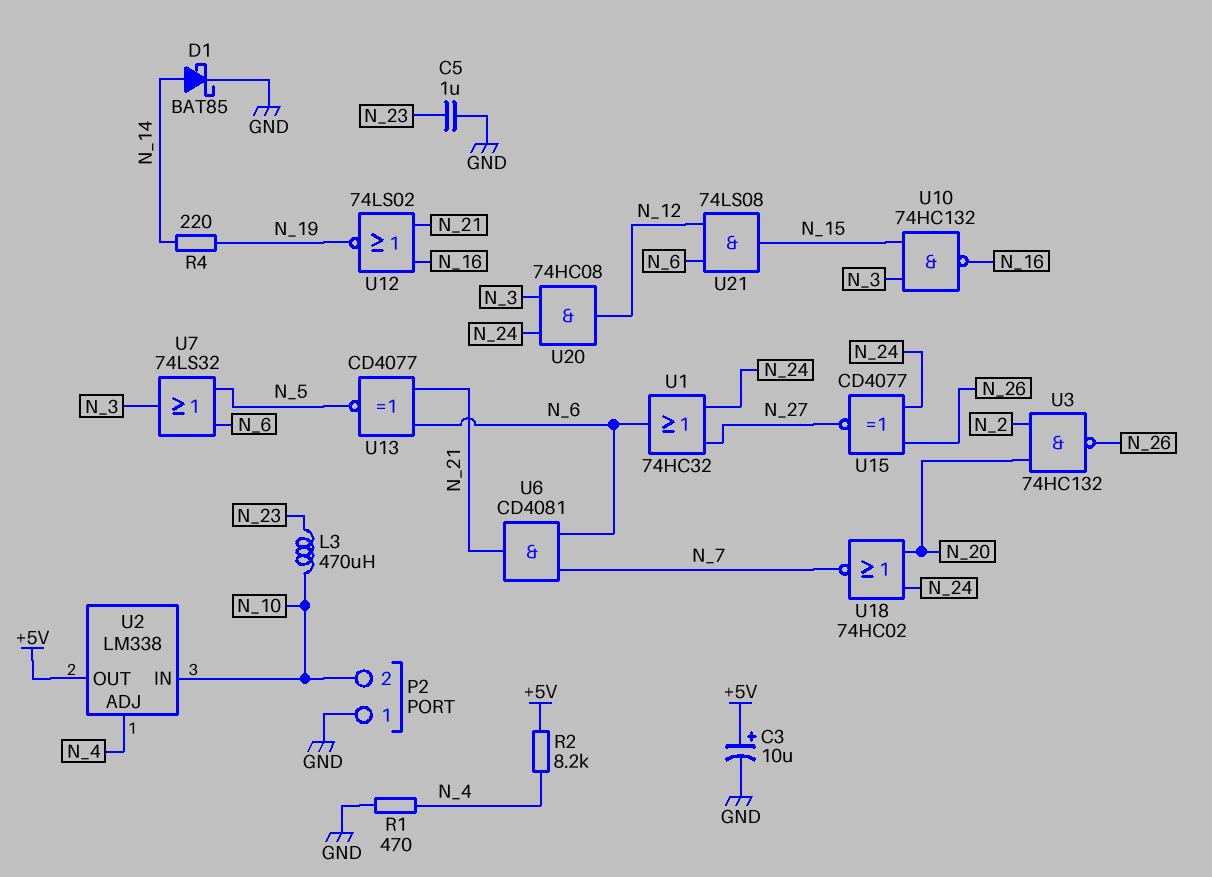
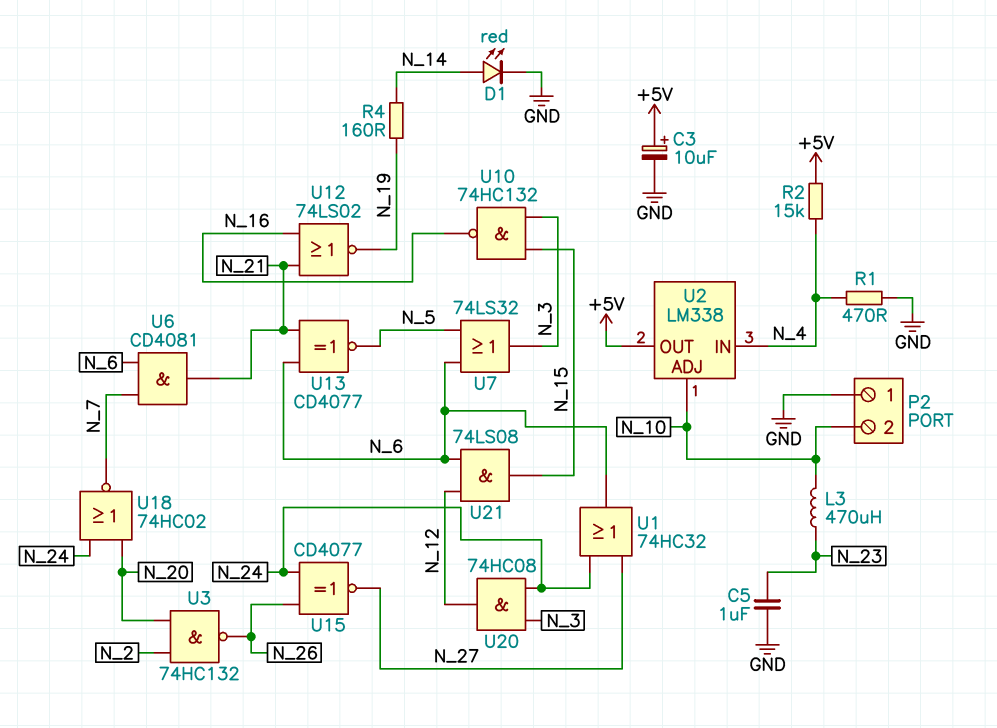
D1: schottky BAT85 (A N_14, K GND) -> LED red (A N_14, K GND)
R2: 8.2k (+5V, N_4) -> 15k (+5V, N_4)
R4: 220 (N_14, N_19) -> 160 (N_14, N_19)
U2 pin ADJ: N_4 -> N_10
U2 pin IN: N_10 -> N_4

